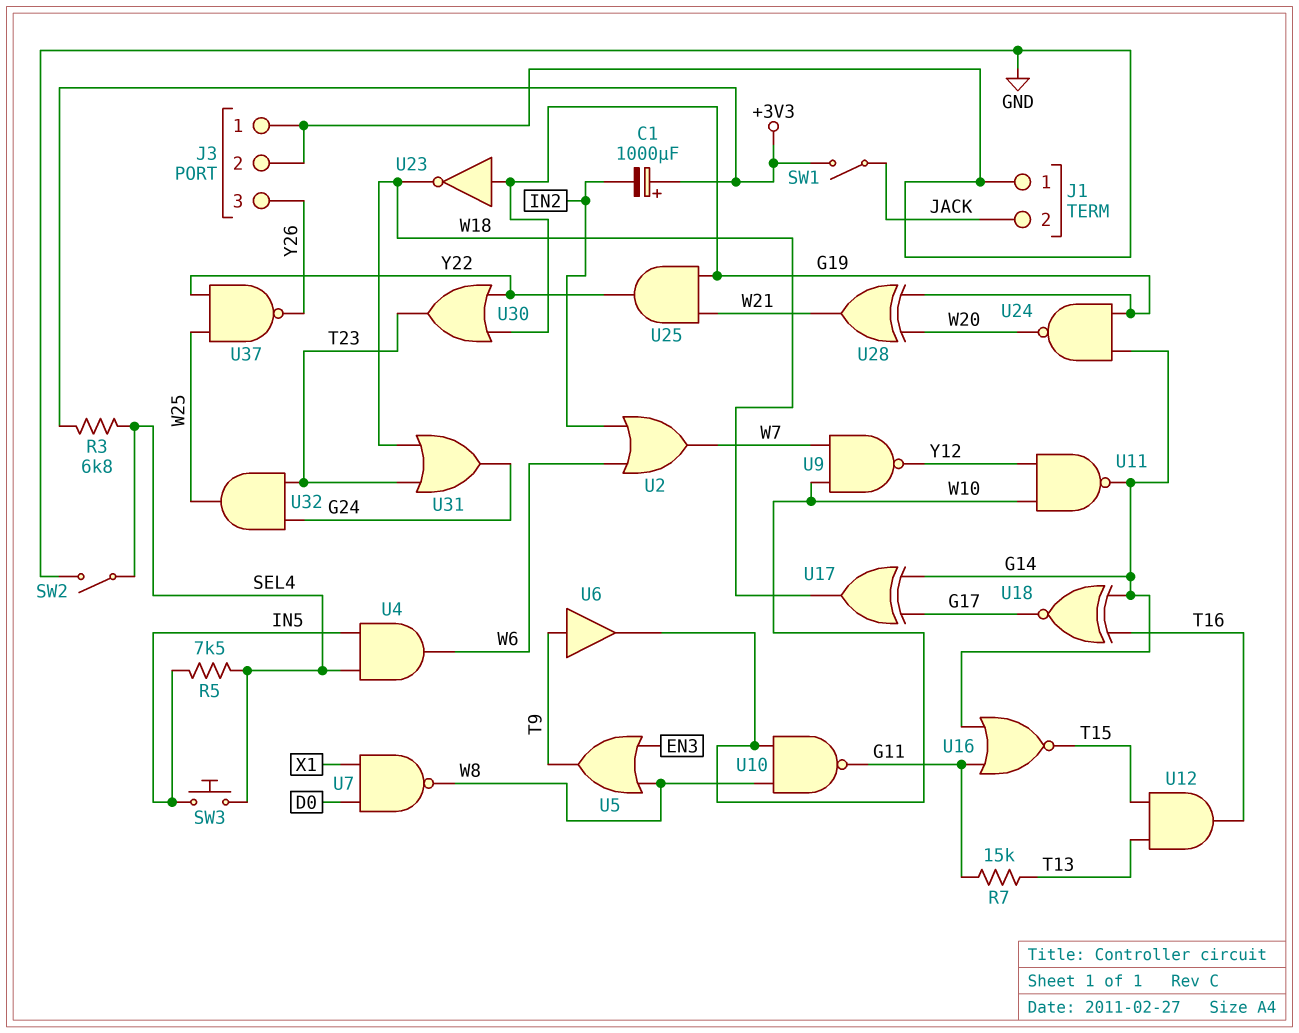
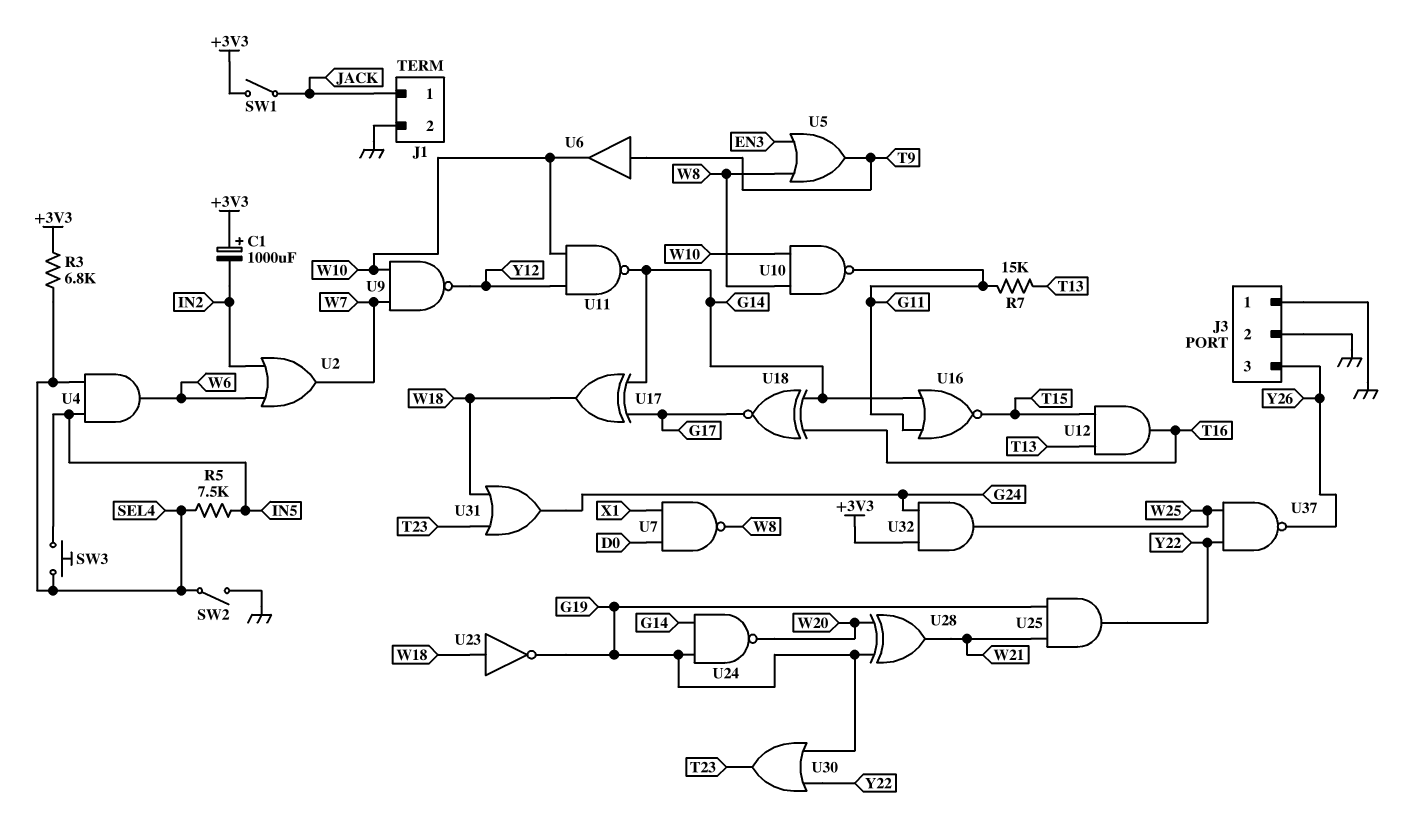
J1 pin 1: GND -> JACK
J1 pin 2: JACK -> GND
U23: NOT (in G19, out W18) -> NOT (in W18, out G19)
U32: AND (in G24, in T23, out W25) -> AND (in +3V3, in G24, out W25)

